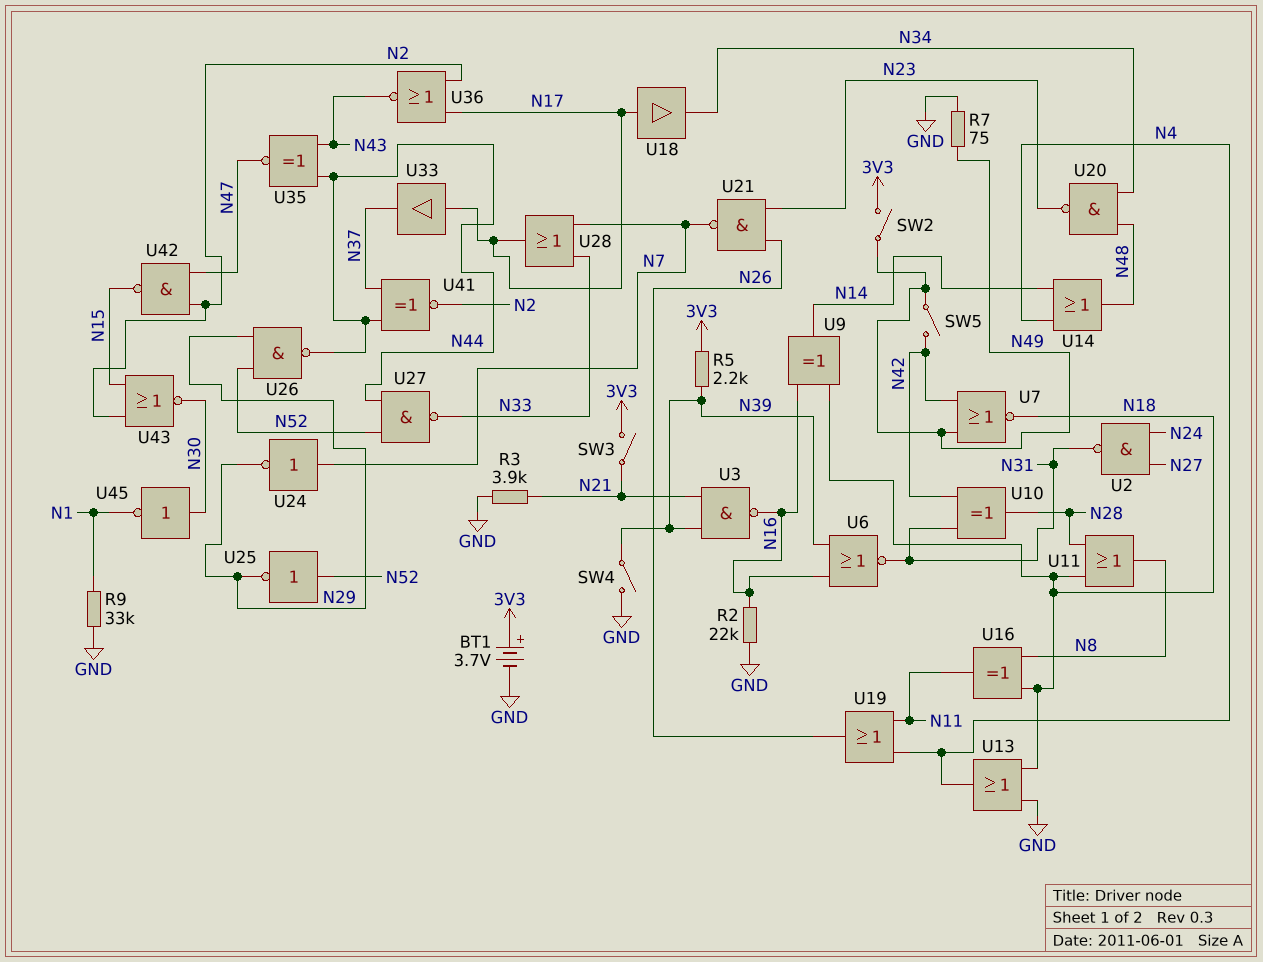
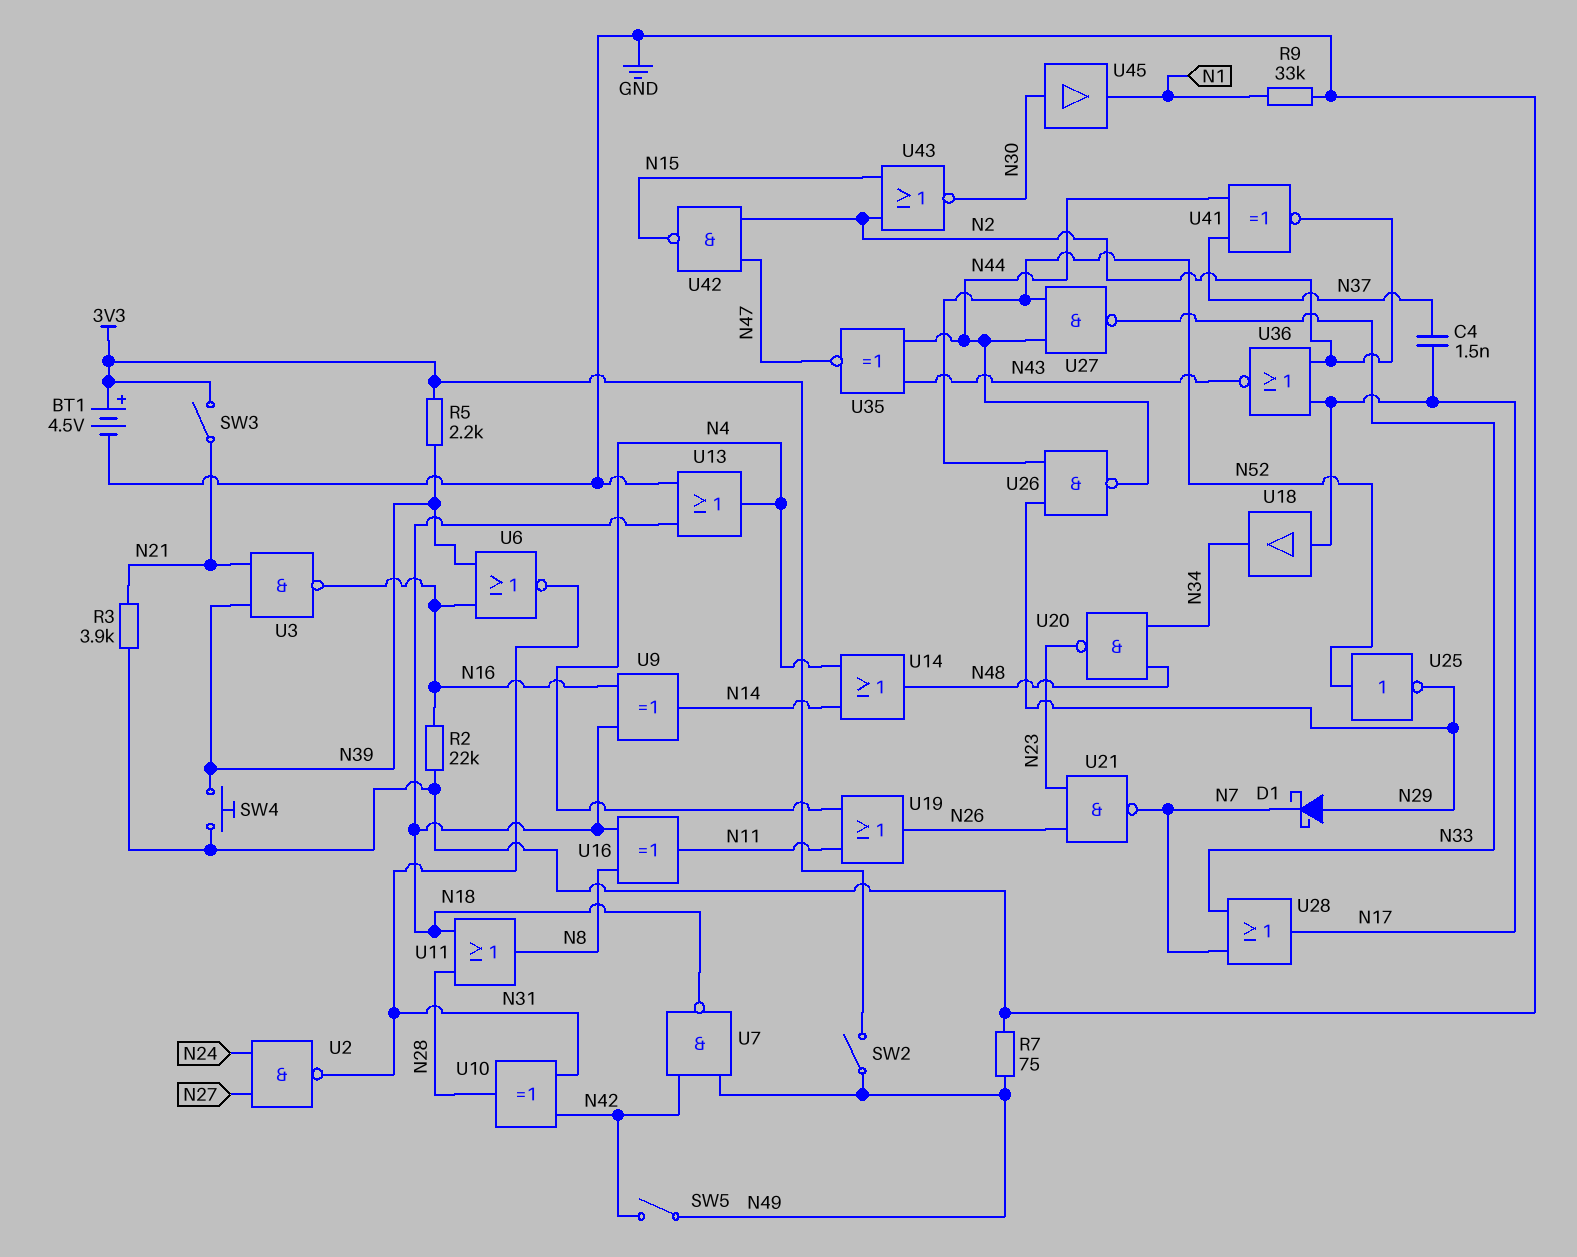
BT1: 3.7V (plus 3V3, minus GND) -> 4.5V (plus 3V3, minus GND)
C4: none -> 1.5nF (N17, N37)
D1: none -> schottky (A N29, K N7)
SW4: switch (GND, N39) -> button (GND, N39)
U7: NOR (in N42, in N49, out N18) -> NAND (in N42, in N49, out N18)
U24: NOT (in N7, out N29) -> none
U33: buffer (in N17, out N37) -> none
U45: NOT (in N30, out N1) -> buffer (in N30, out N1)

